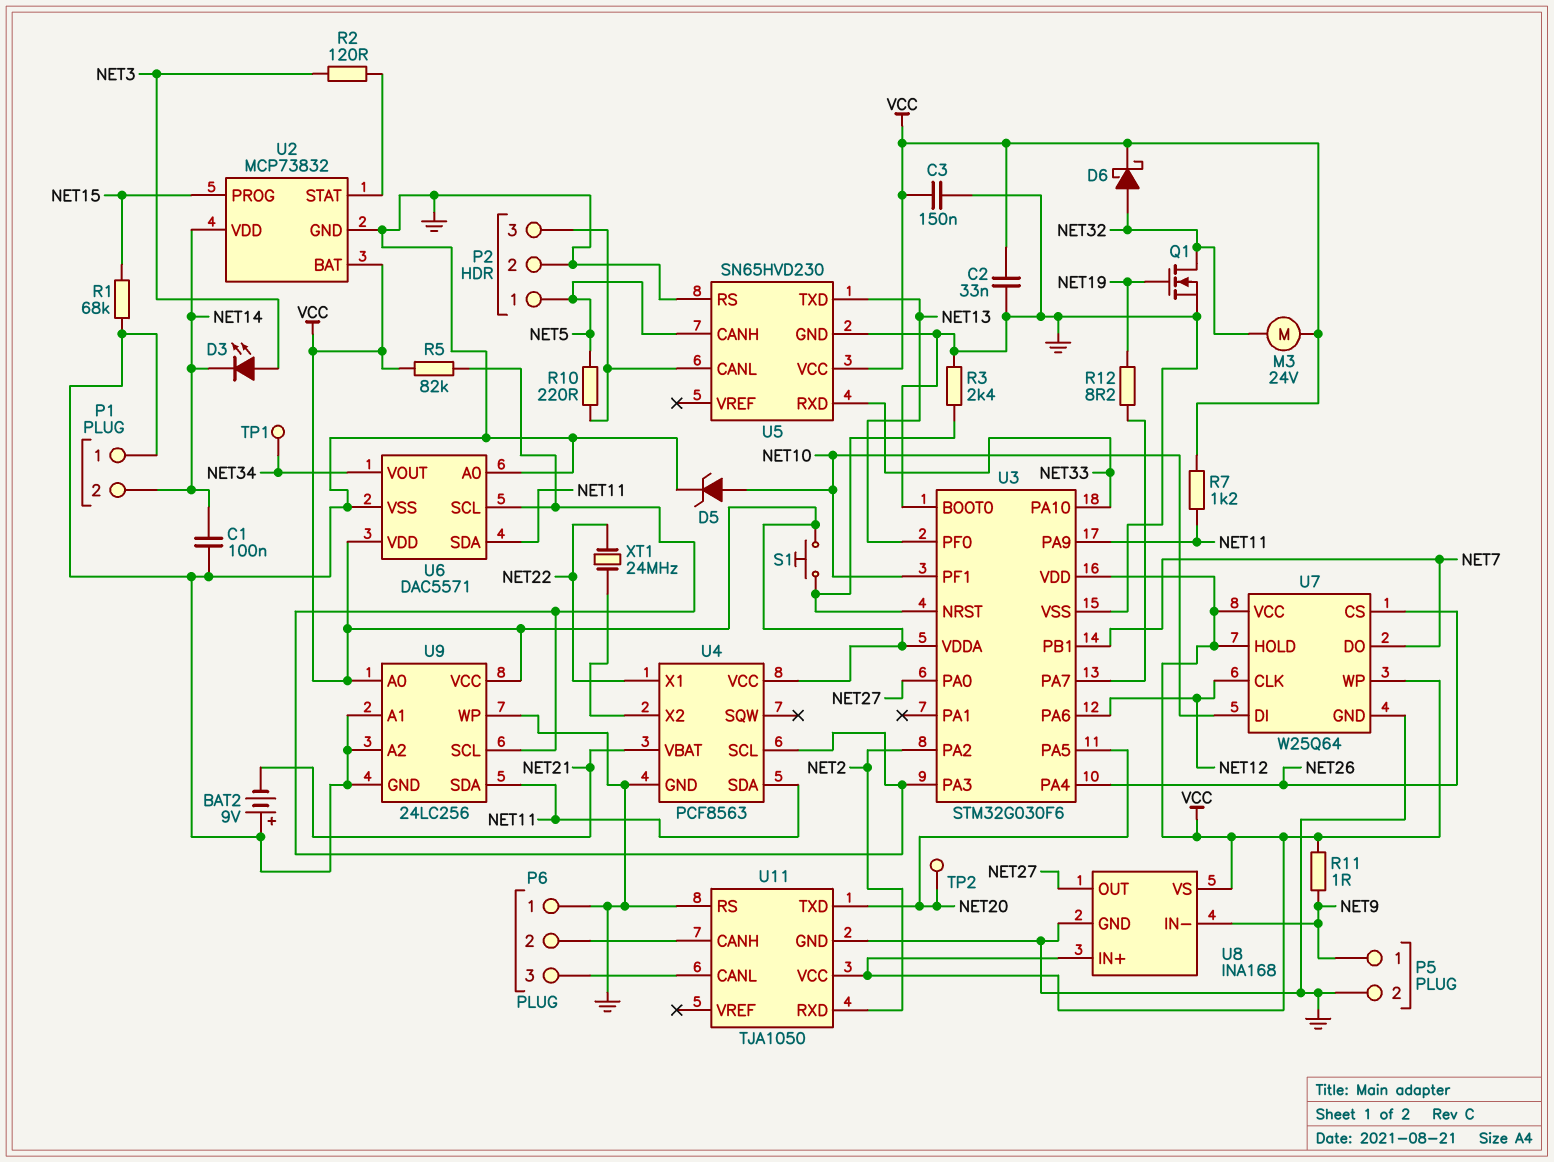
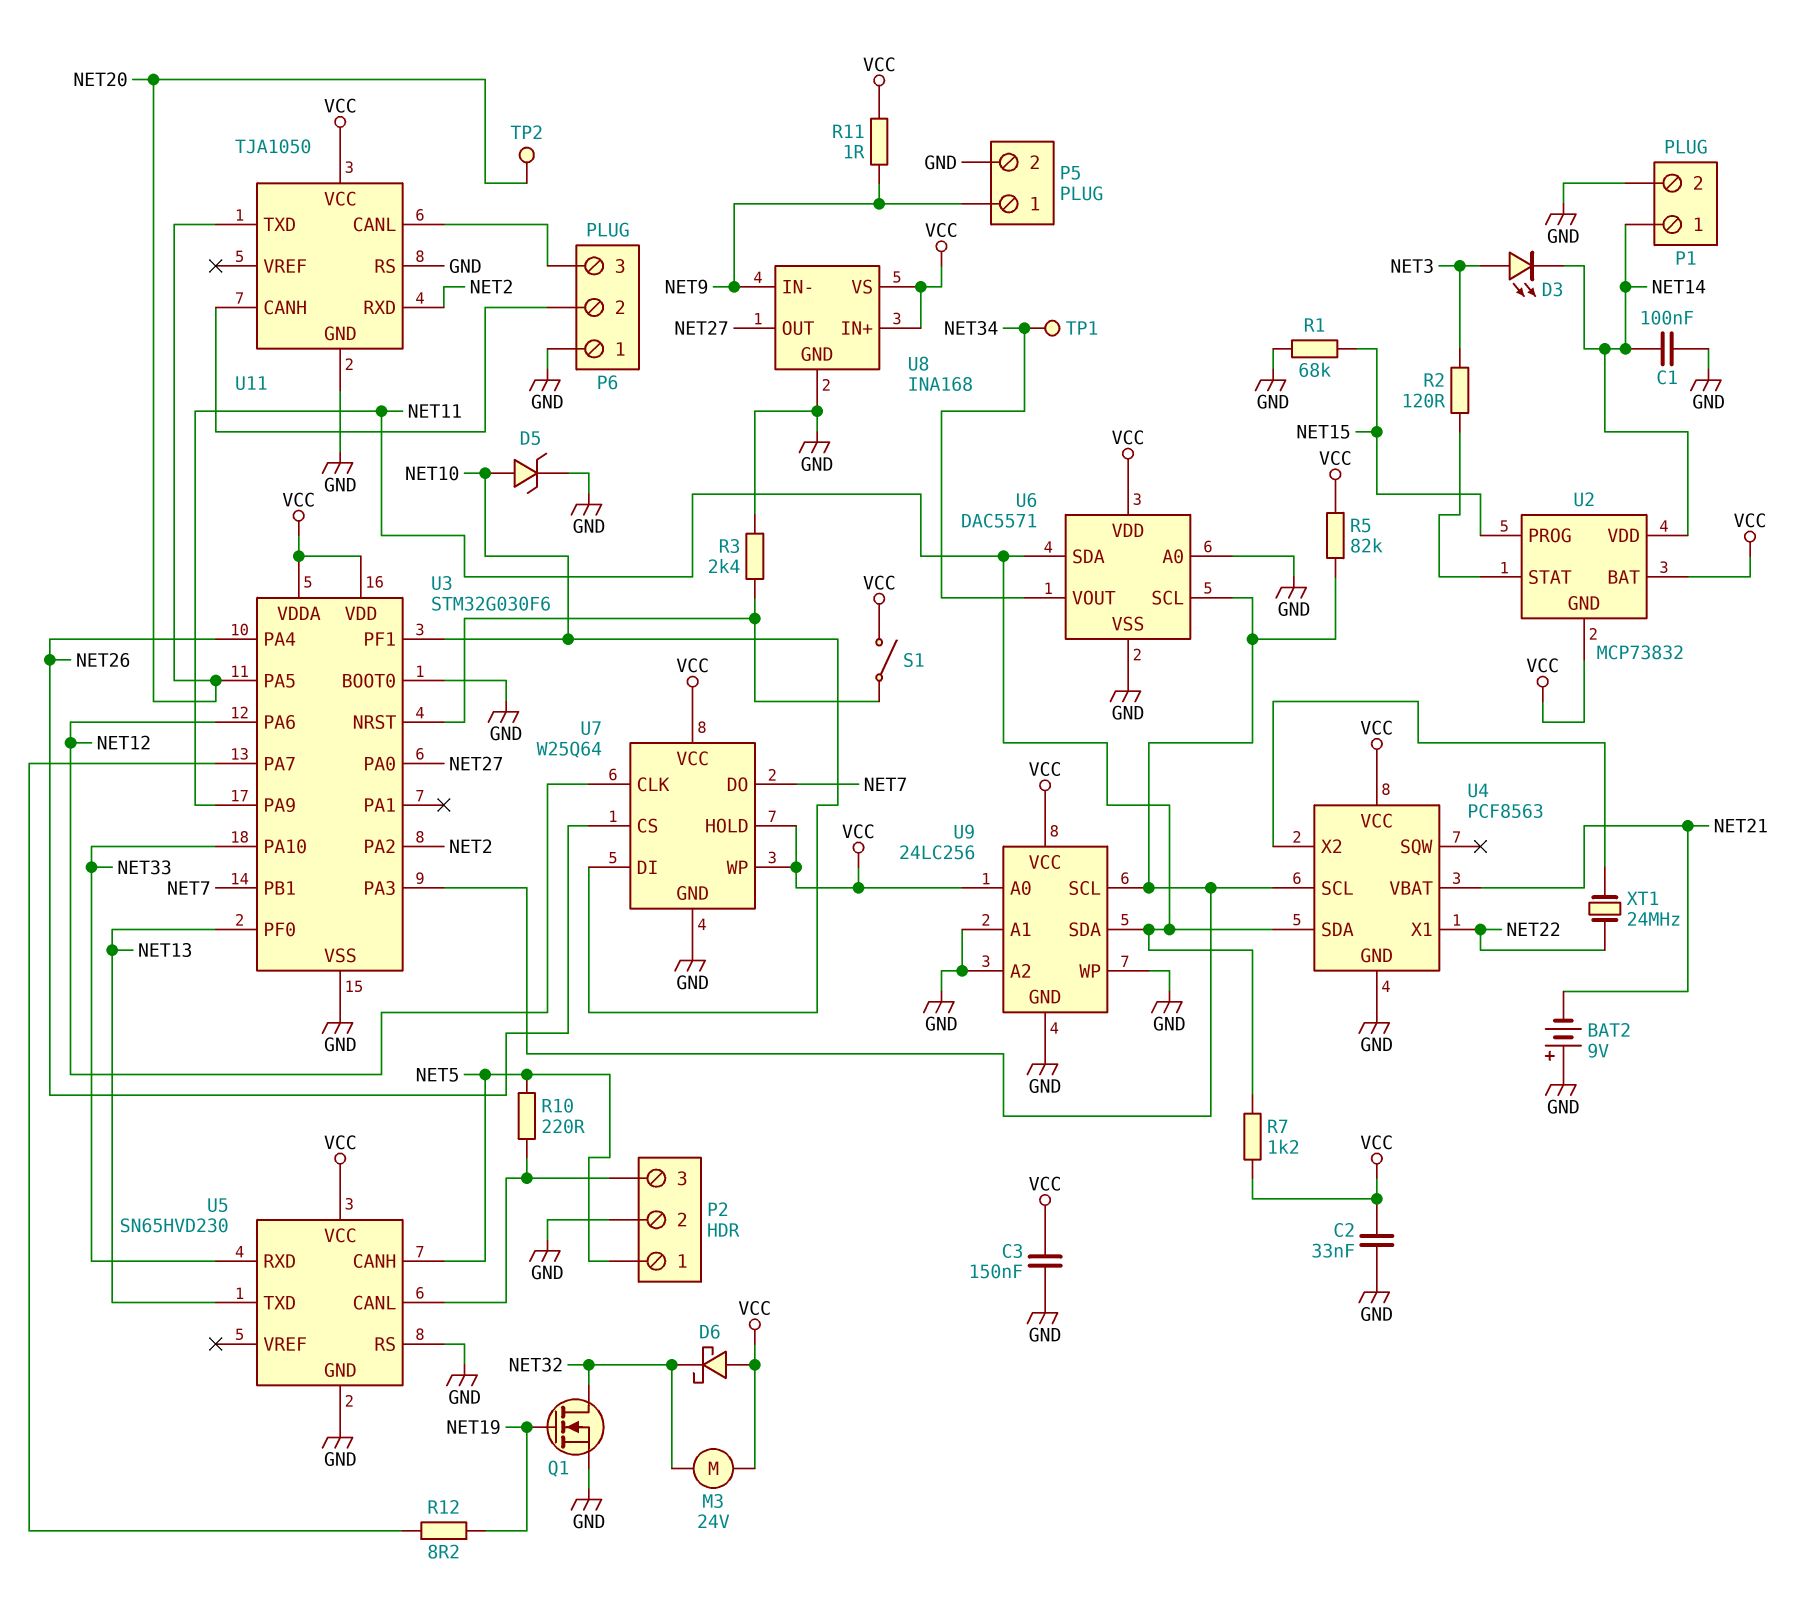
D6: schottky (A NET32, K VCC) -> schottky (A VCC, K NET32)
P1 pin 1: GND -> NET14
P1 pin 2: NET14 -> GND
S1: button (U3/NRST, VCC) -> switch (U3/NRST, VCC)
U2 pin GND: GND -> VCC

